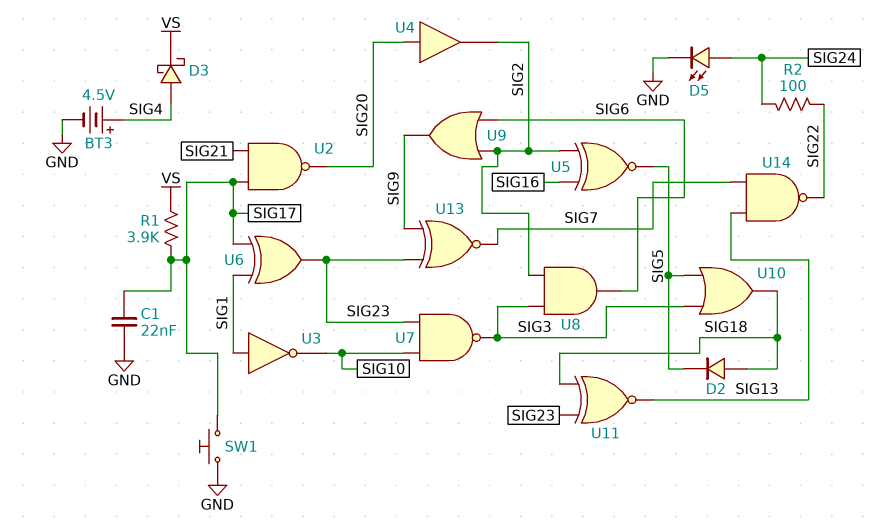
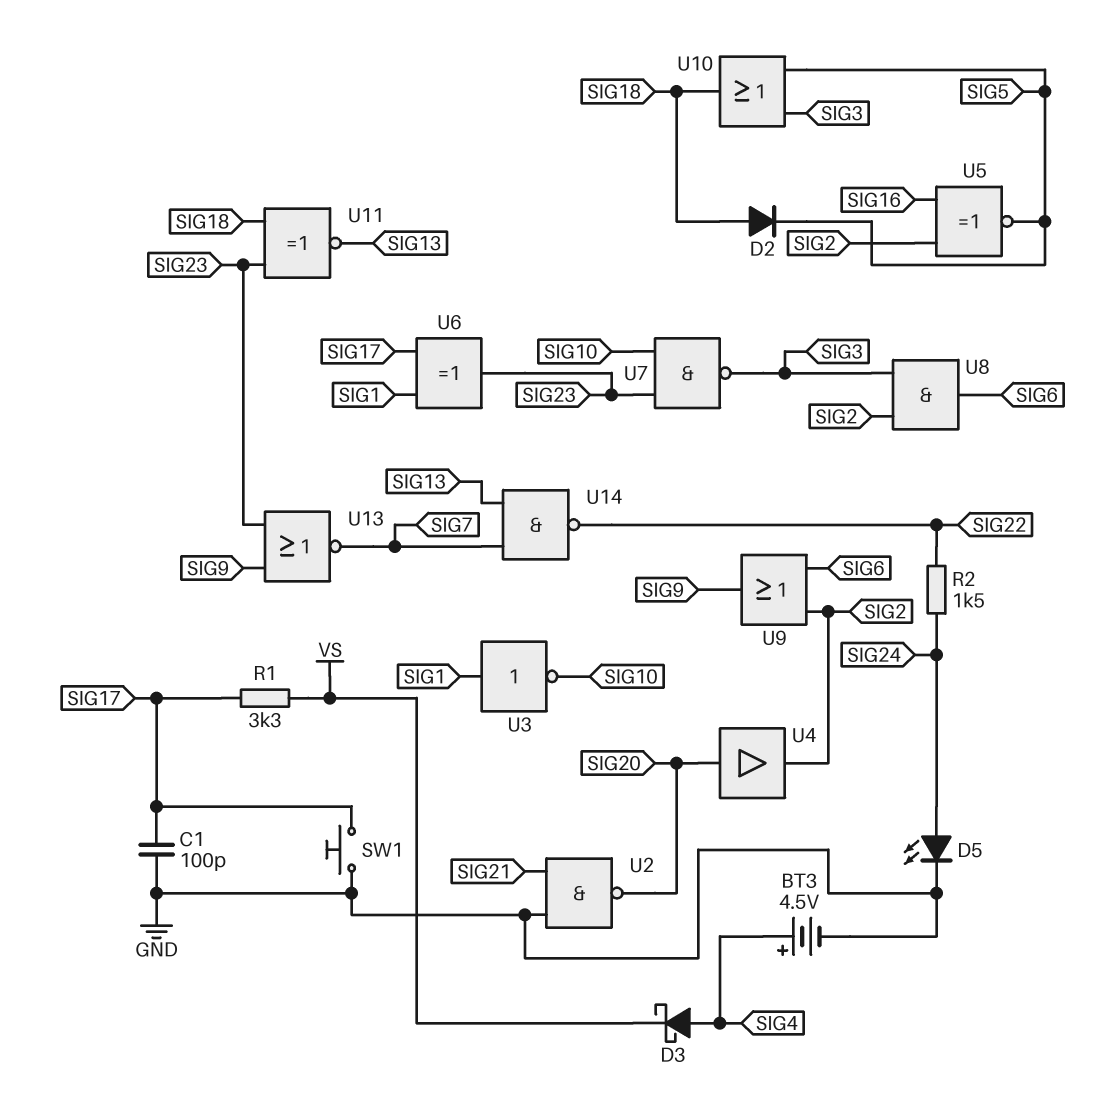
C1: 22nF (GND, SIG17) -> 100pF (GND, SIG17)
R1: 3.9k (SIG17, VS) -> 3.3k (SIG17, VS)
R2: 100 (SIG22, SIG24) -> 1.5k (SIG22, SIG24)
U2: NAND (in SIG17, in SIG21, out SIG20) -> NAND (in GND, in SIG21, out SIG20)
U13: XNOR (in SIG9, in SIG23, out SIG7) -> NOR (in SIG9, in SIG23, out SIG7)

